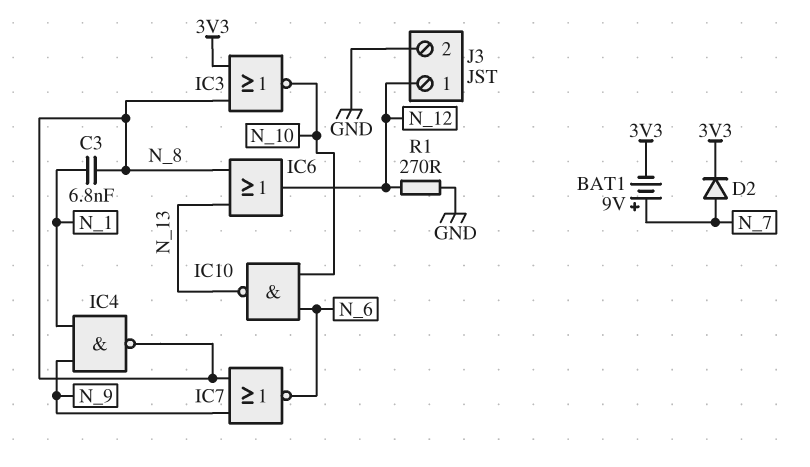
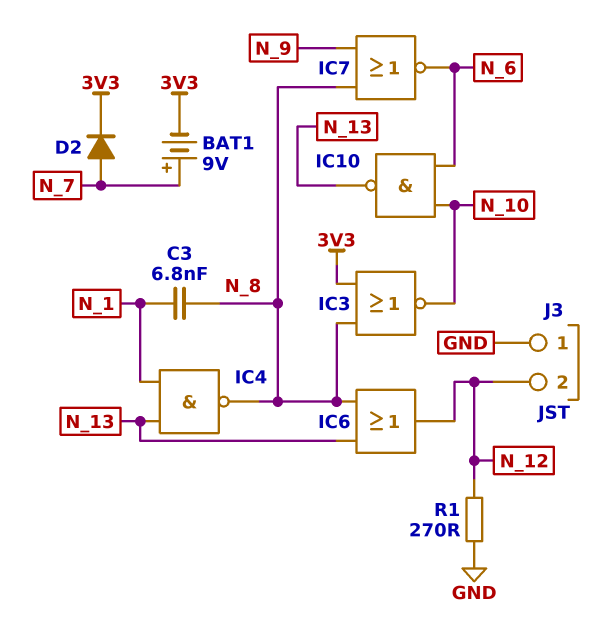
IC4: NAND (in N_1, in N_9, out N_8) -> NAND (in N_1, in N_13, out N_8)
J3 pin 1: N_12 -> GND
J3 pin 2: GND -> N_12

